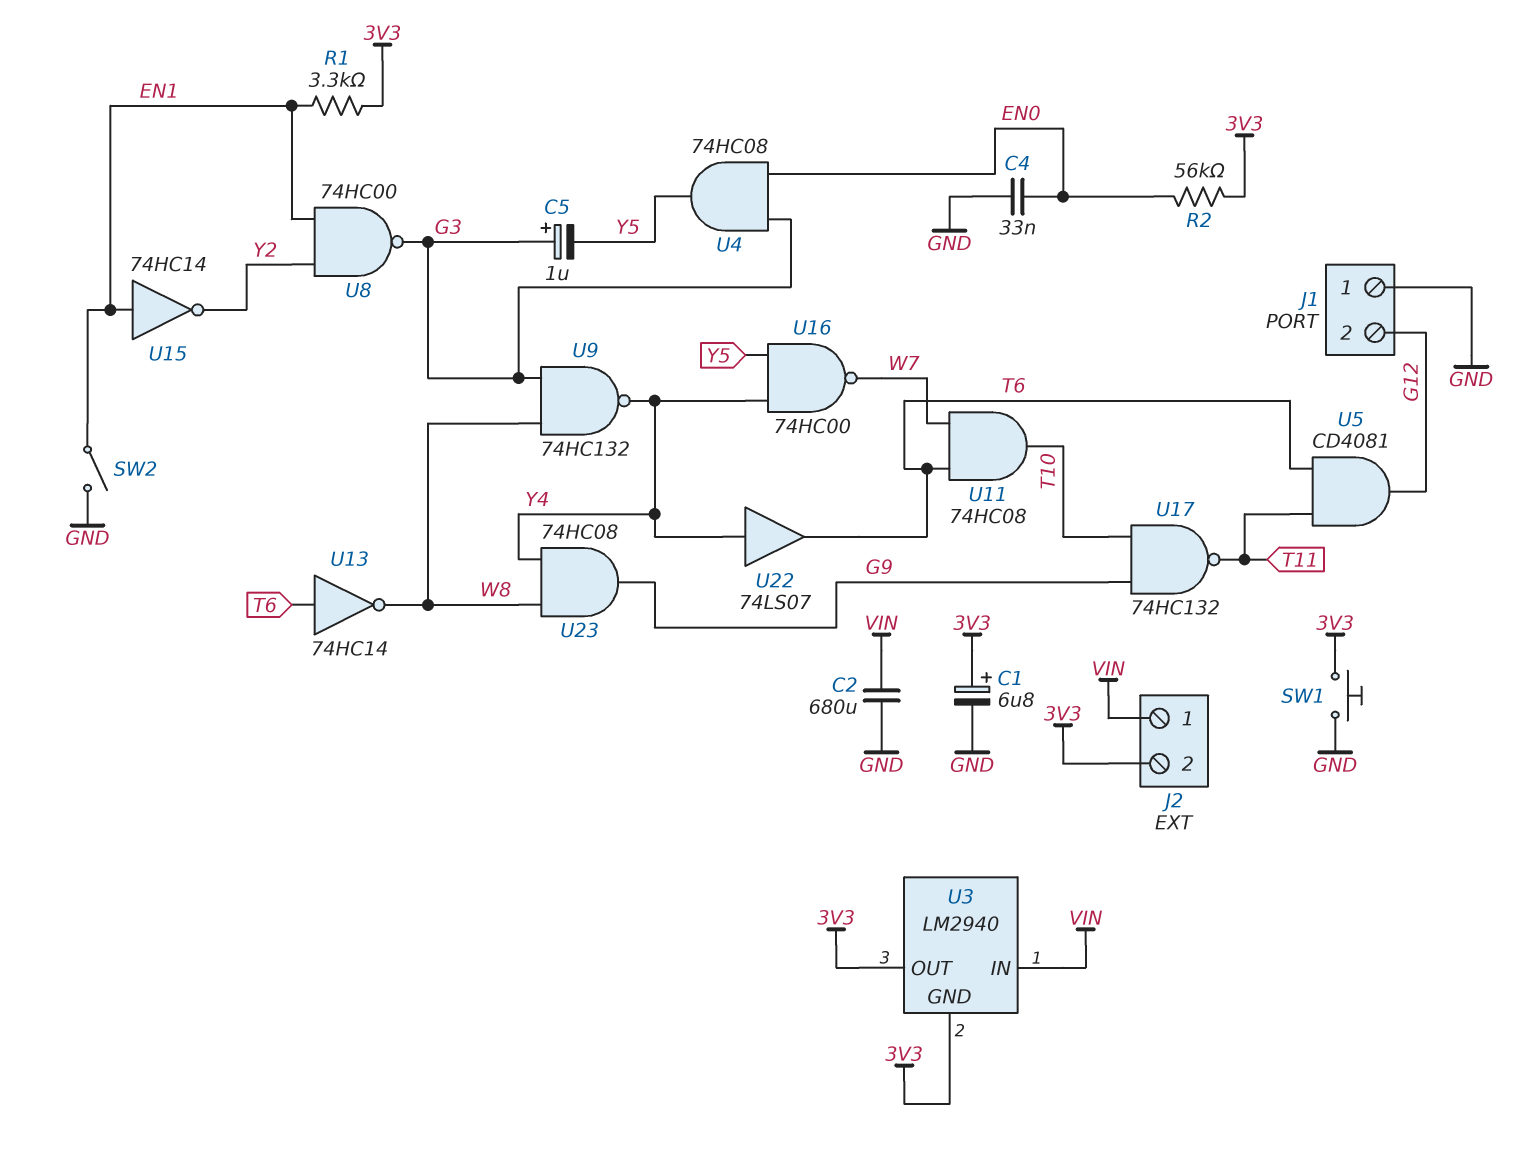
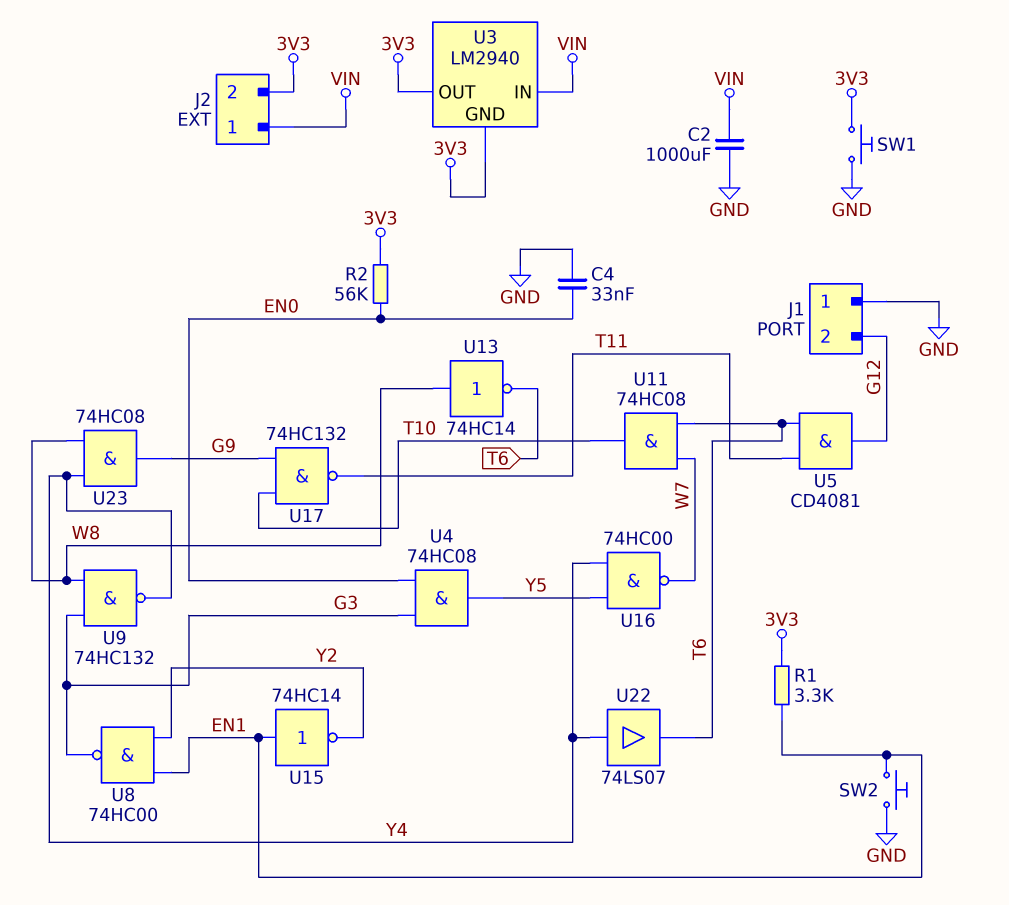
C1: 6.8uF (plus 3V3, minus GND) -> none
C2: 680uF (GND, VIN) -> 1000uF (GND, VIN)
C5: 1uF (plus G3, minus Y5) -> none
SW2: switch (EN1, GND) -> button (EN1, GND)
U13: NOT 74HC14 (in T6, out W8) -> NOT 74HC14 (in W8, out T6)

